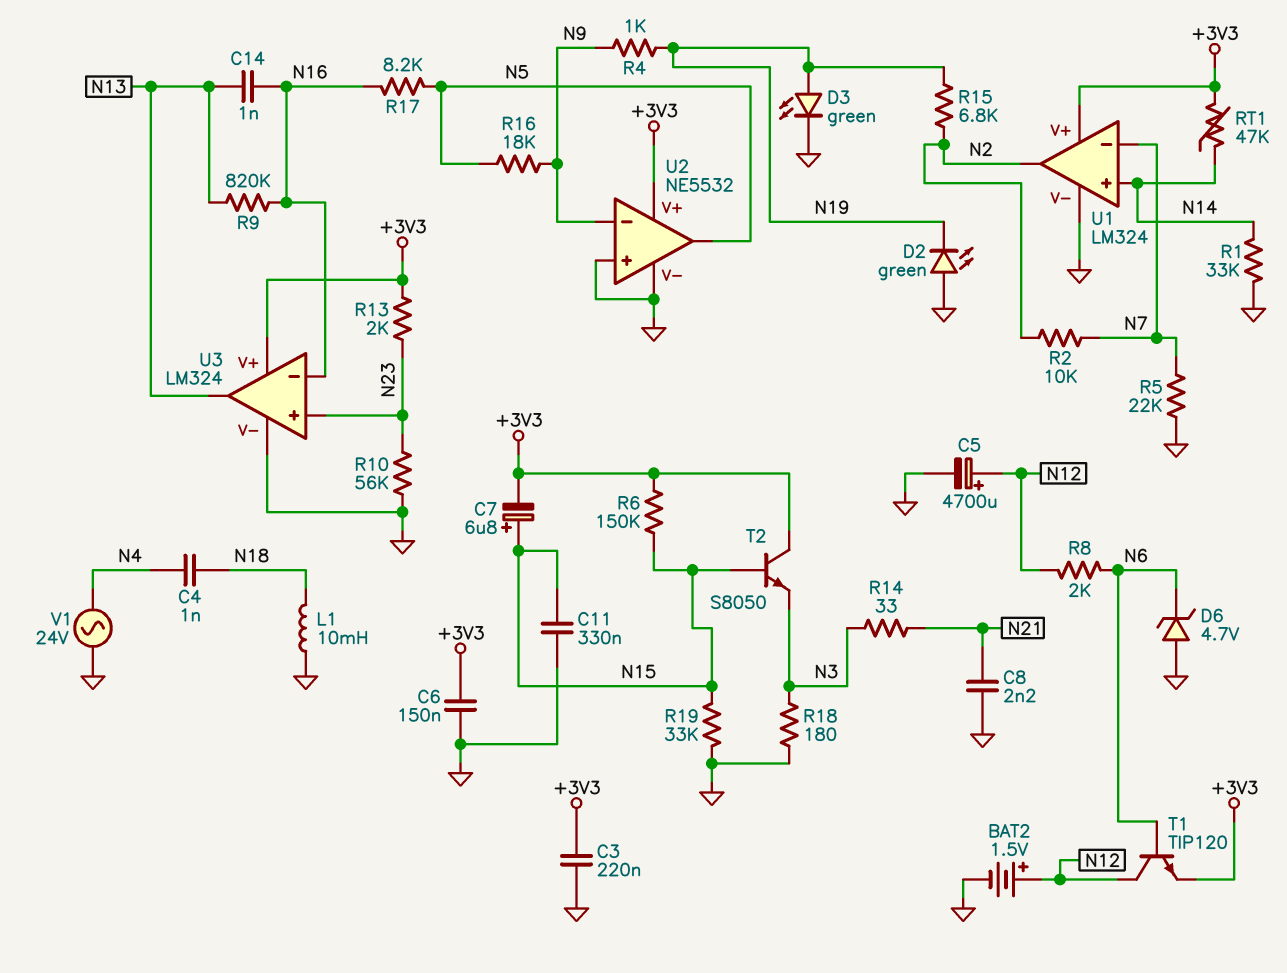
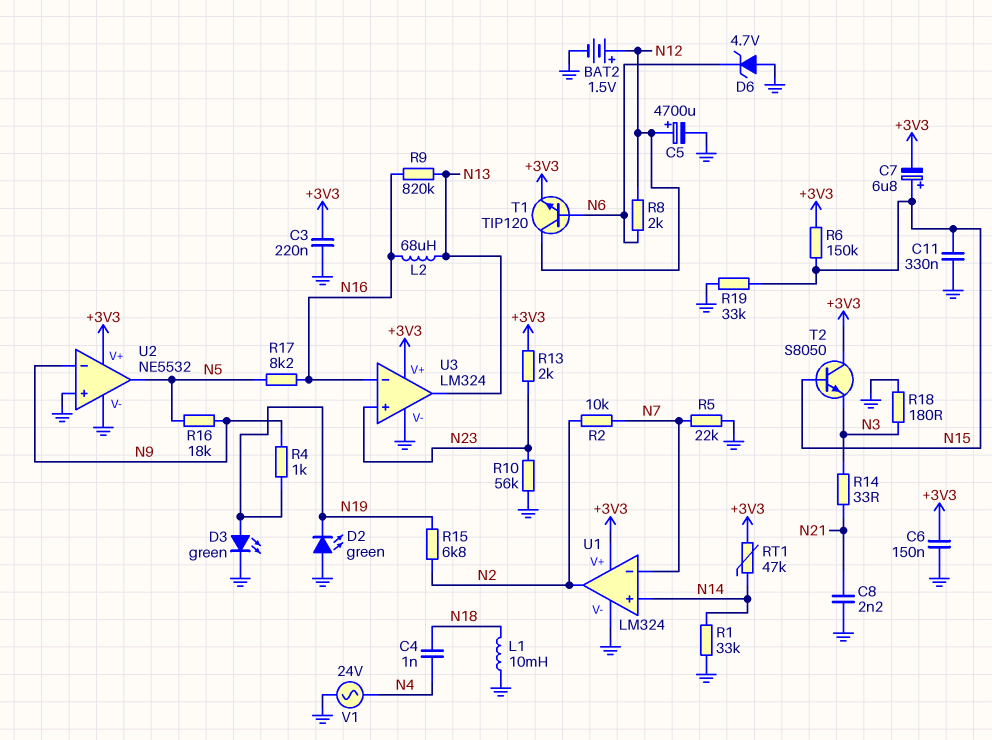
C14: 1nF (N13, N16) -> none
L2: none -> 68uH (N13, N16)

